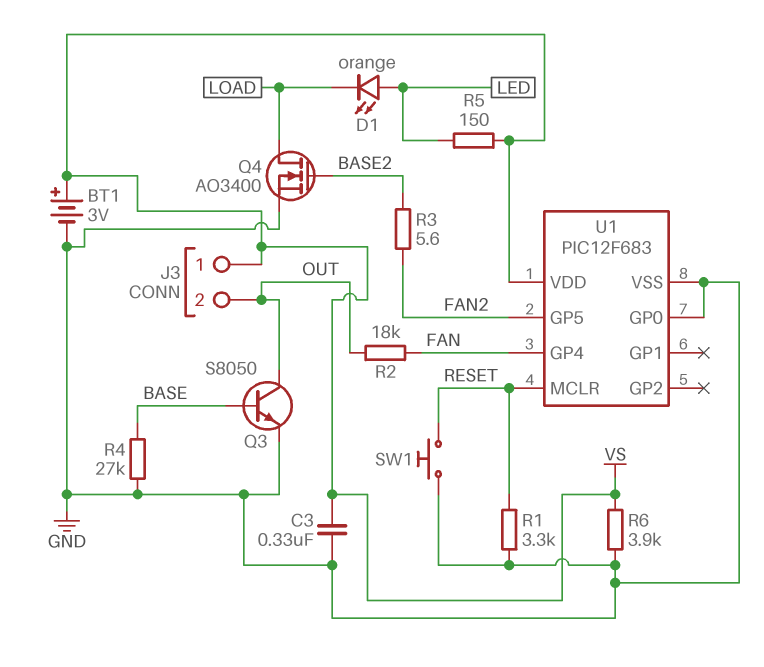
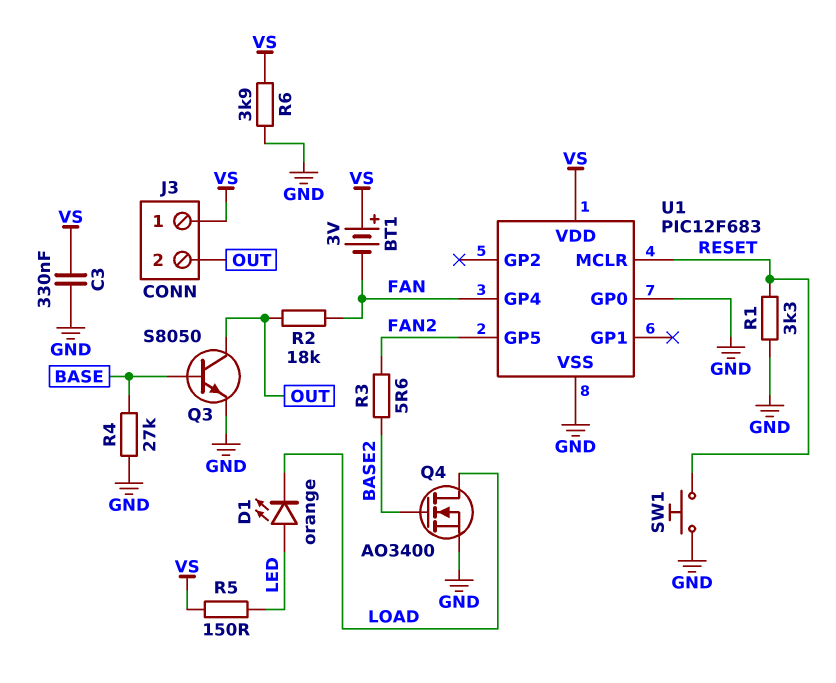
BT1: 3V (plus VS, minus GND) -> 3V (plus VS, minus FAN)

